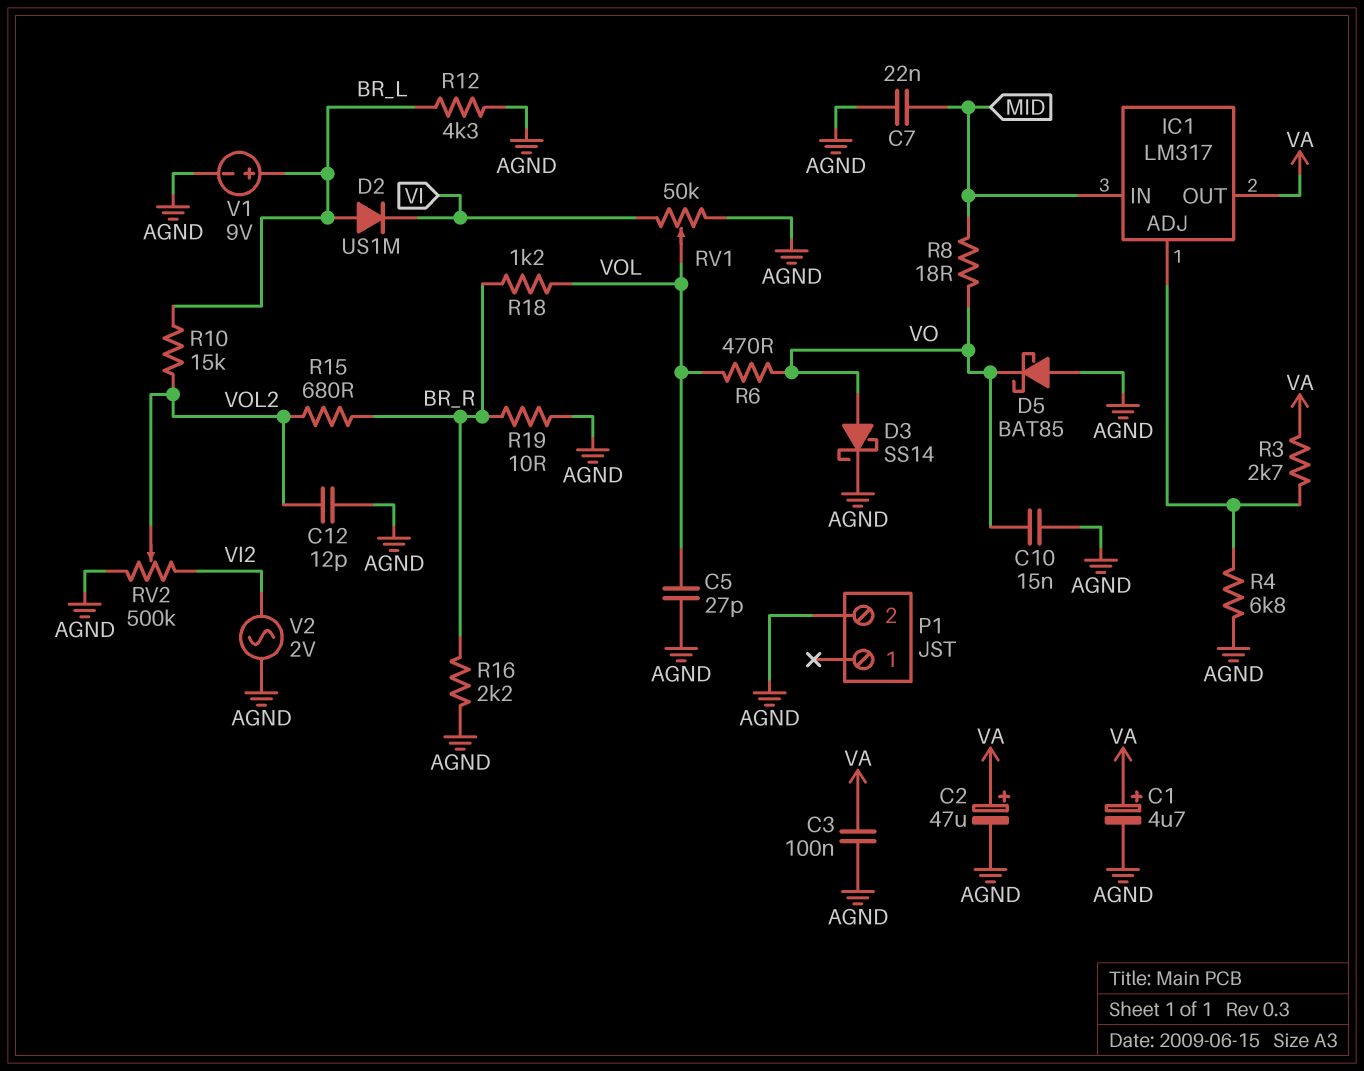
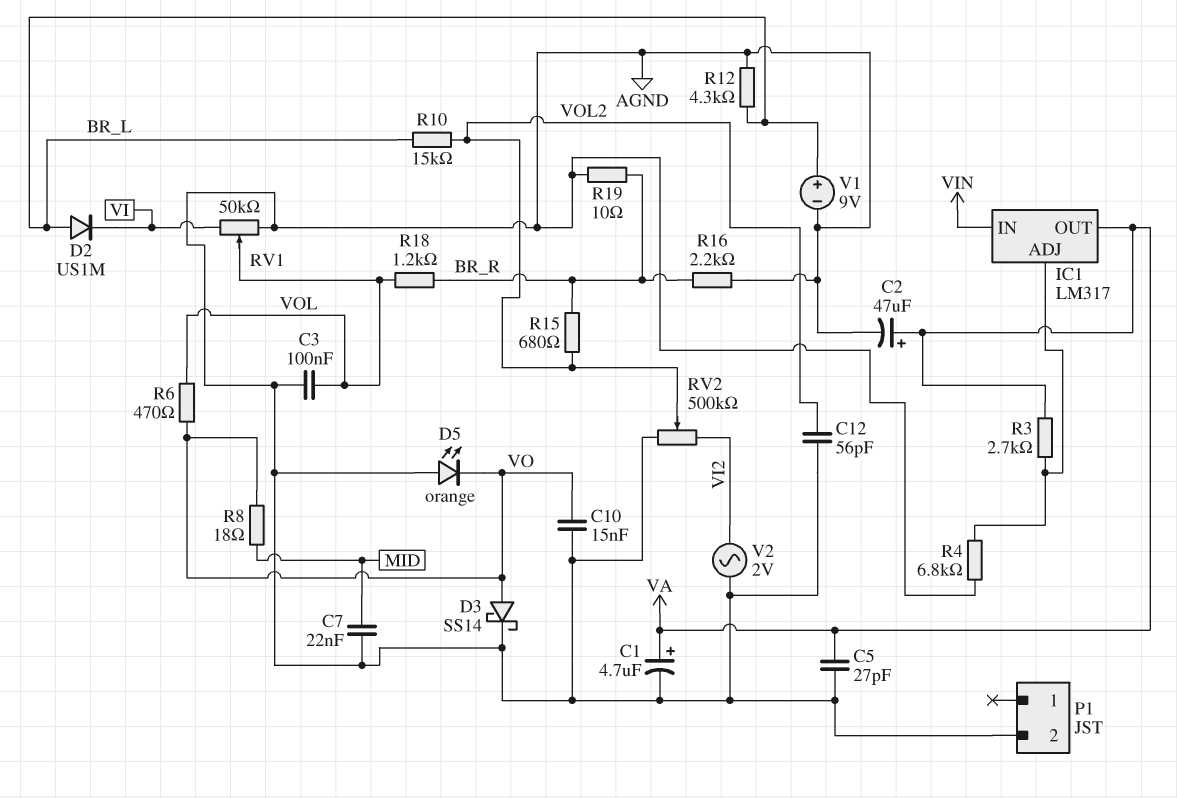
C3: 100nF (AGND, VA) -> 100nF (AGND, VOL)
C5: 27pF (AGND, VOL) -> 27pF (AGND, VA)
C12: 12pF (AGND, VOL2) -> 56pF (AGND, VOL2)
D5: schottky BAT85 (A AGND, K VO) -> LED orange (A AGND, K VO)
IC1 pin IN: MID -> VIN

